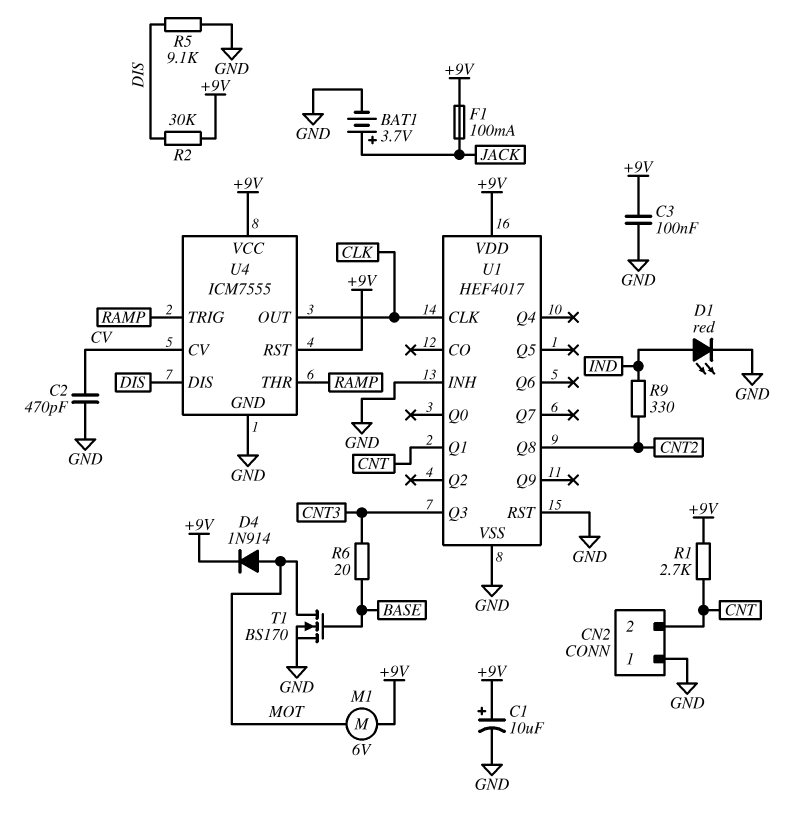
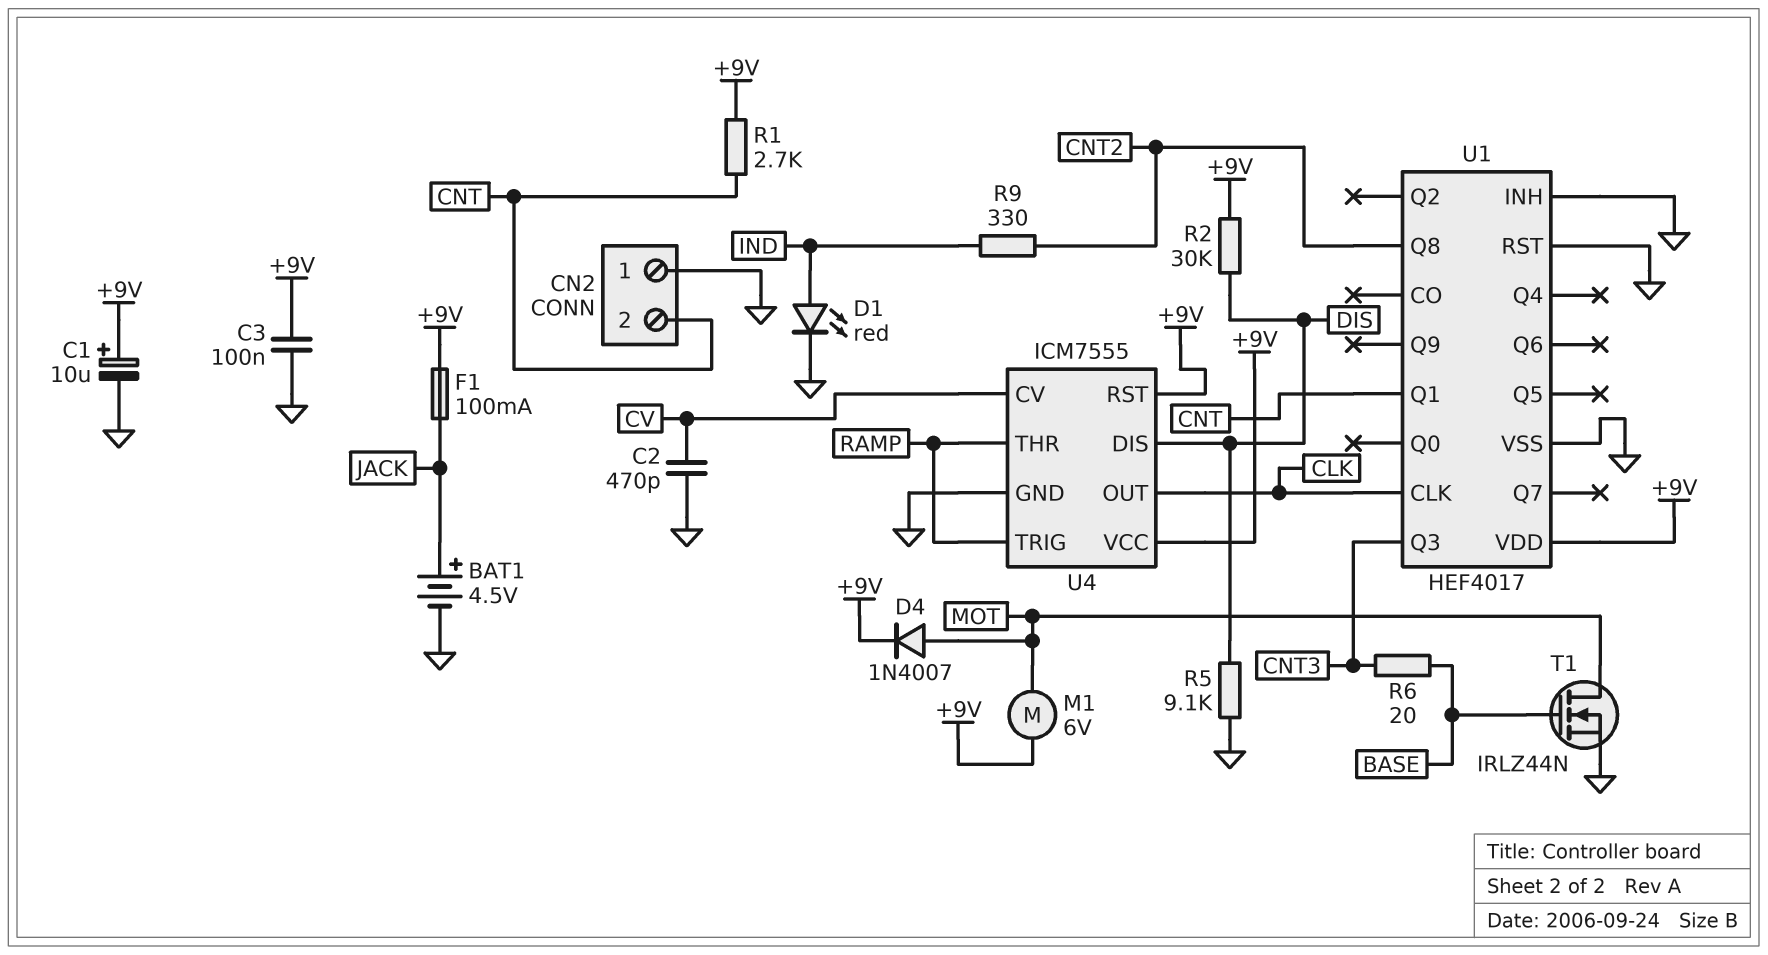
BAT1: 3.7V (plus JACK, minus GND) -> 4.5V (plus JACK, minus GND)
D4: diode 1N914 (A MOT, K +9V) -> diode 1N4007 (A MOT, K +9V)
T1: NMOS BS170 (G BASE, D MOT, S GND) -> NMOS IRLZ44N (G BASE, D MOT, S GND)

